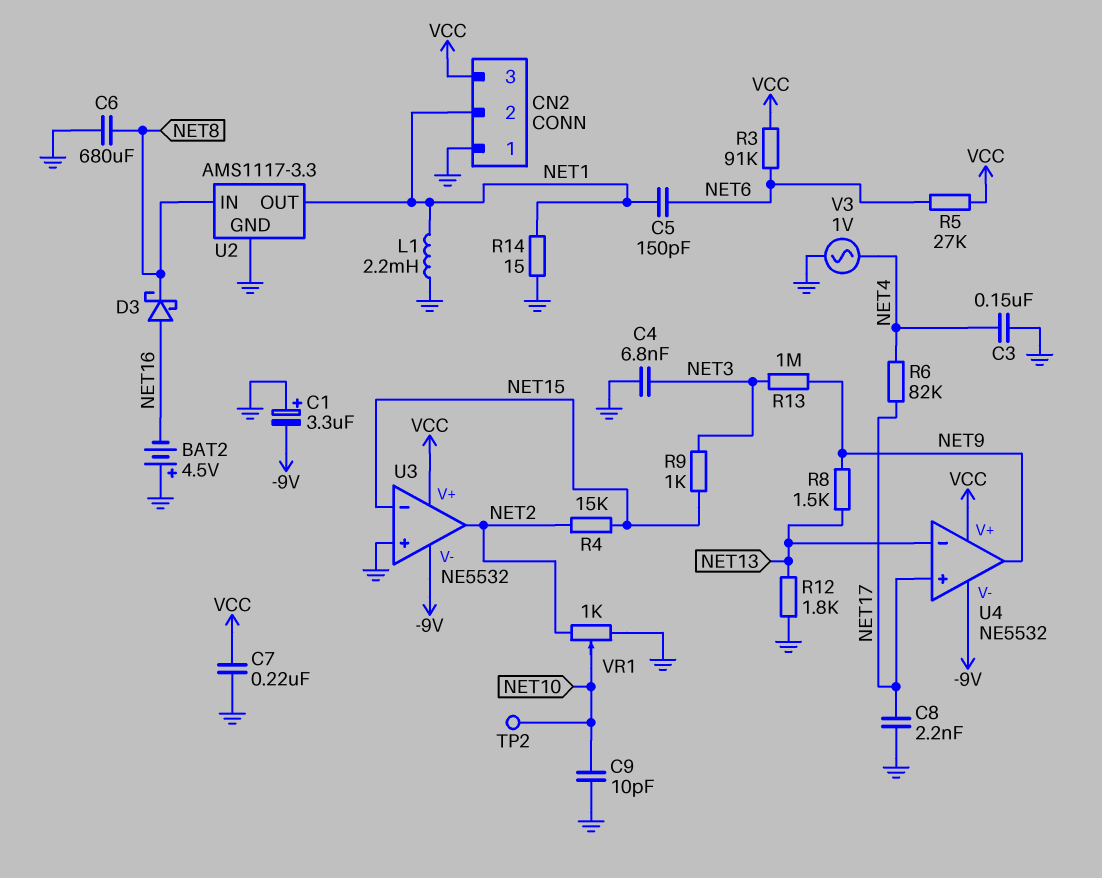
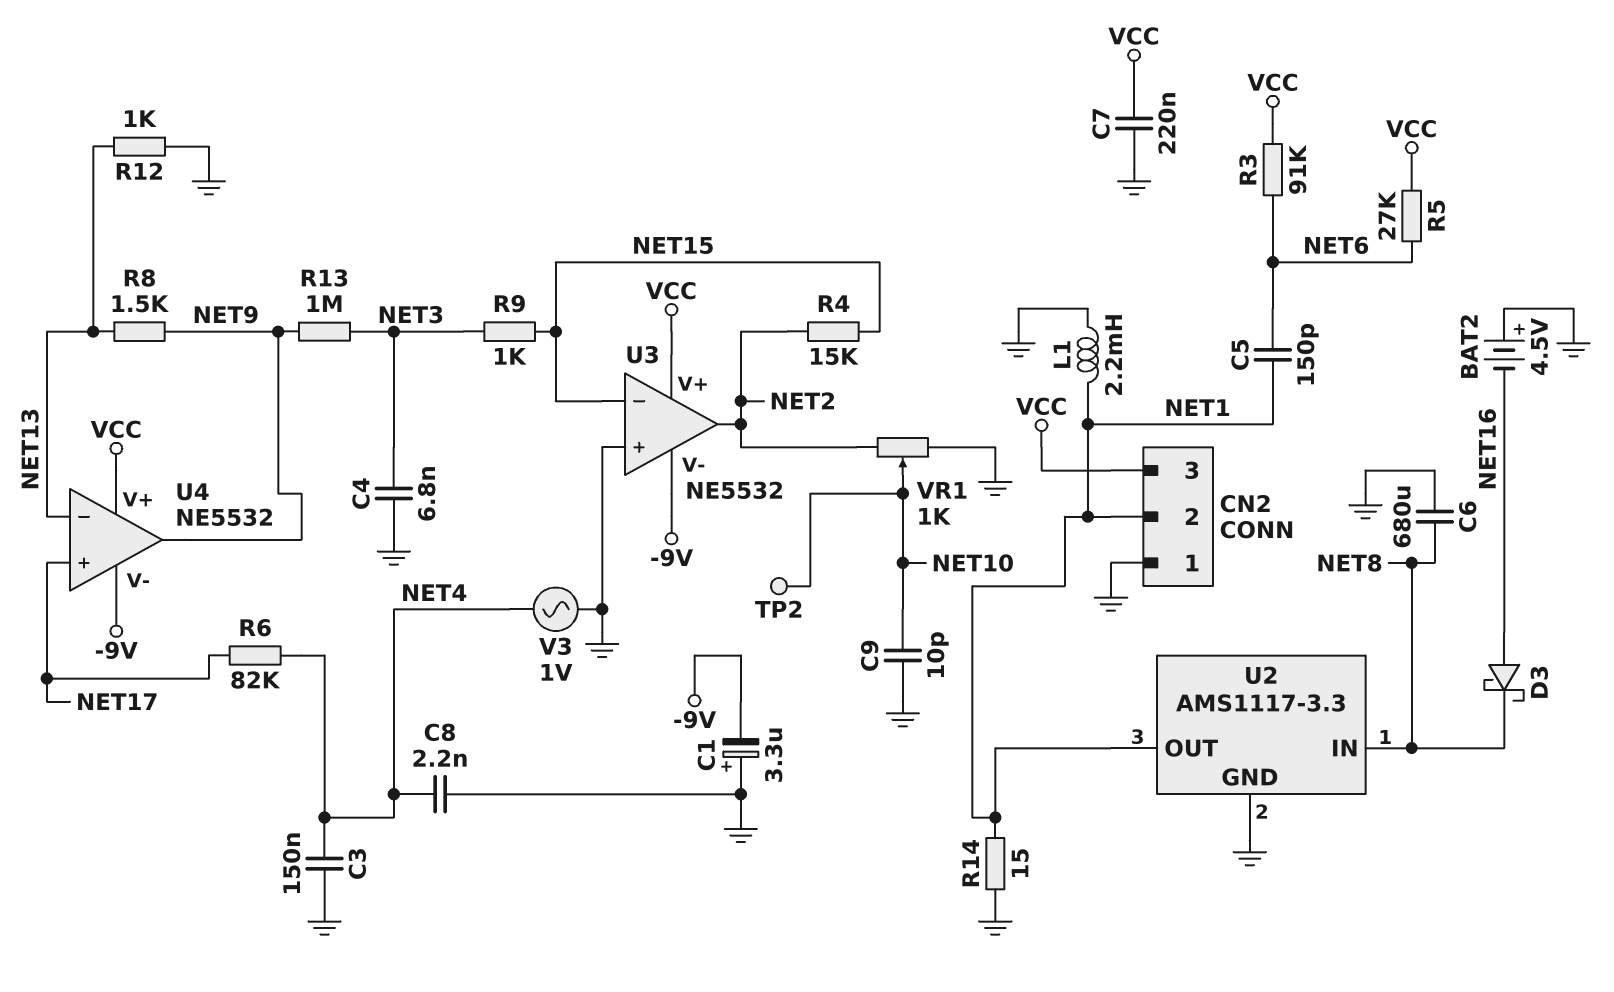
C8: 2.2nF (GND, NET17) -> 2.2nF (GND, NET4)
R12: 1.8k (GND, NET13) -> 1k (GND, NET13)

